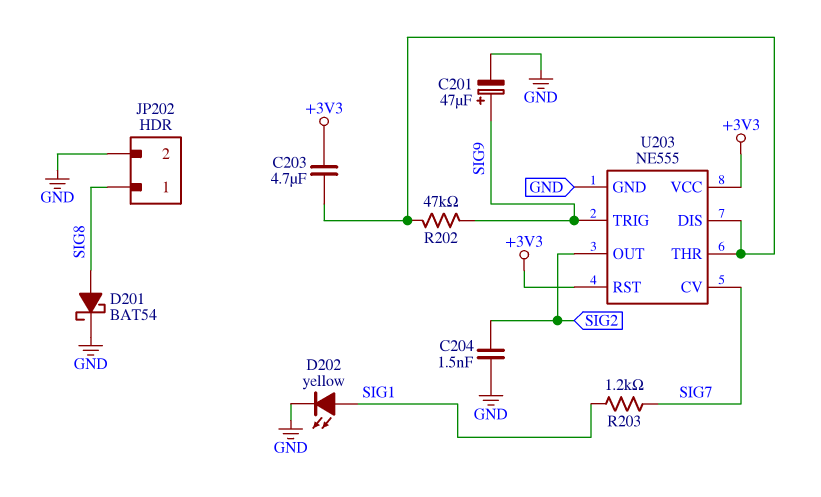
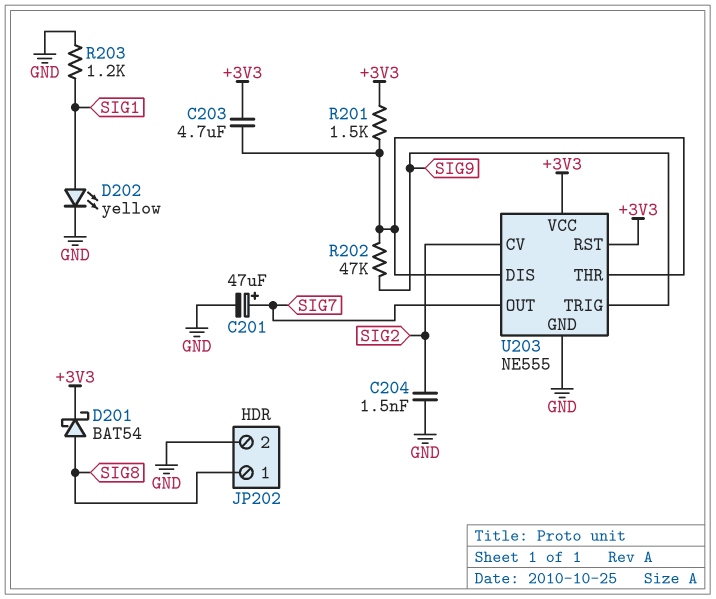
C201: 47uF (plus SIG9, minus GND) -> 47uF (plus SIG7, minus GND)
D201: schottky BAT54 (A SIG8, K GND) -> schottky BAT54 (A SIG8, K +3V3)
R201: none -> 1.5k (+3V3, U203/DIS)
R203: 1.2k (SIG1, SIG7) -> 1.2k (GND, SIG1)
U203 pin CV: SIG7 -> SIG2
U203 pin OUT: SIG2 -> SIG7

